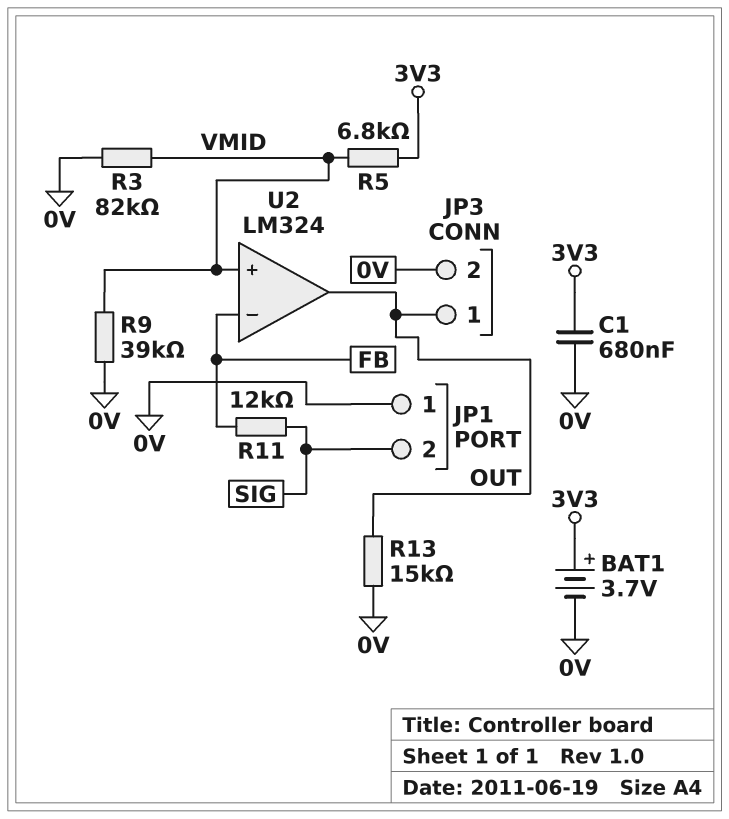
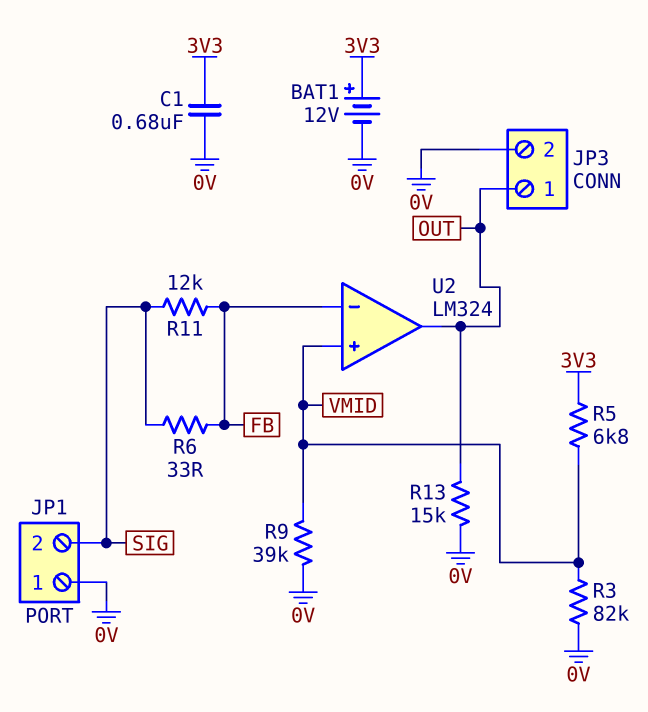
BAT1: 3.7V (plus 3V3, minus 0V) -> 12V (plus 3V3, minus 0V)
R6: none -> 33 (FB, SIG)

